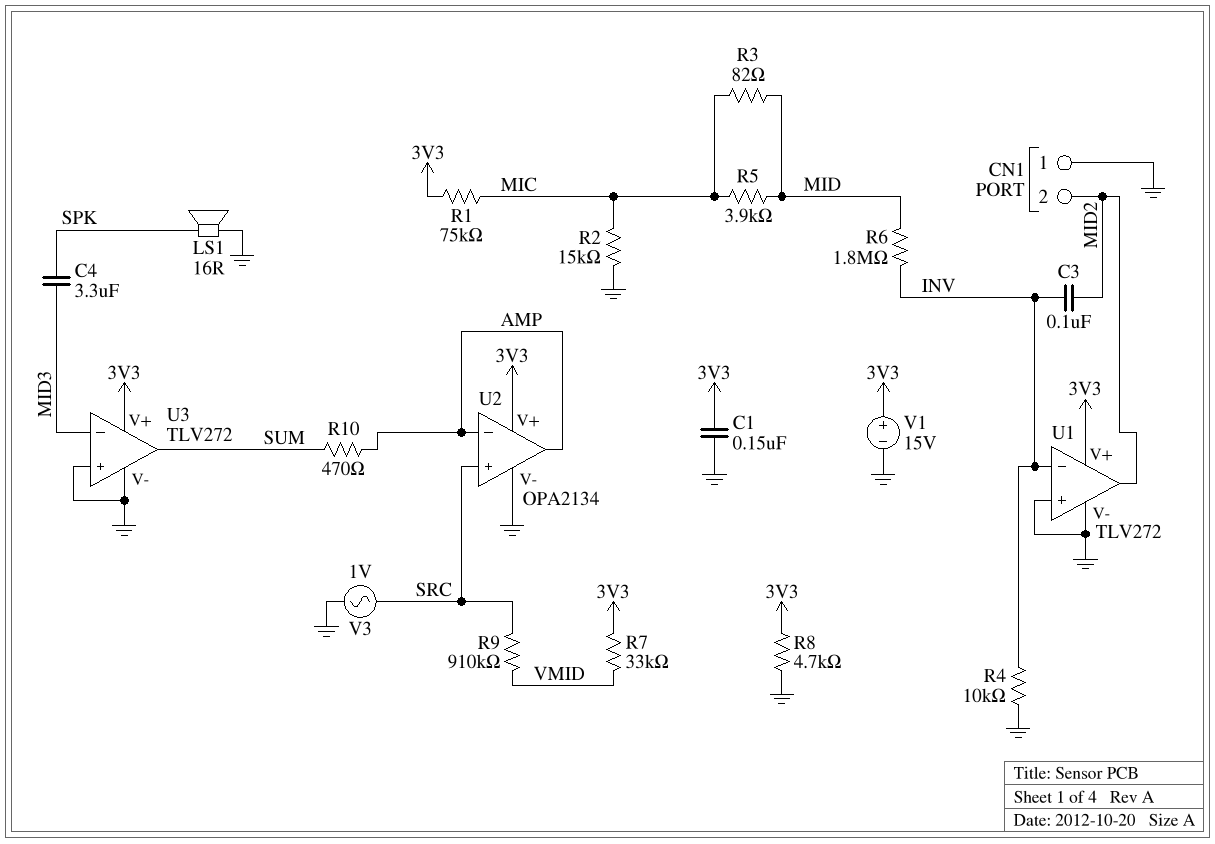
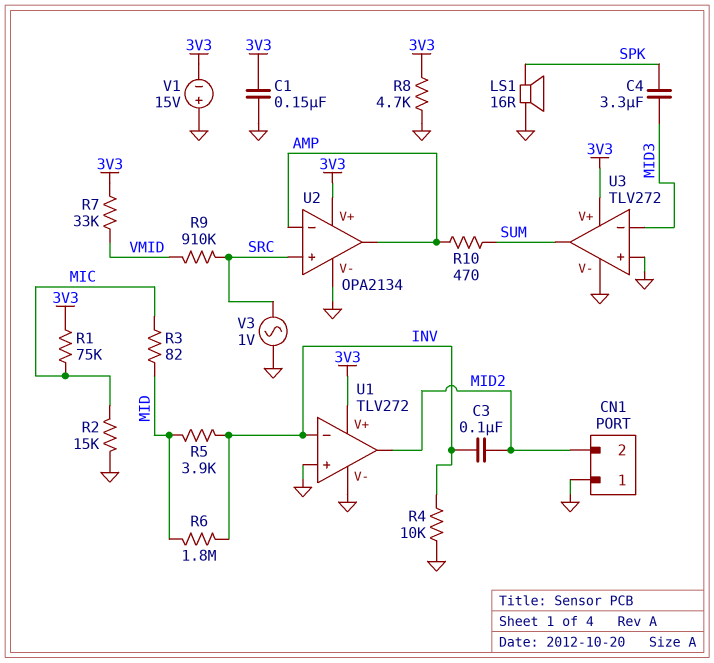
R5: 3.9k (MIC, MID) -> 3.9k (INV, MID)
V1: 15V (plus 3V3, minus GND) -> 15V (plus GND, minus 3V3)

